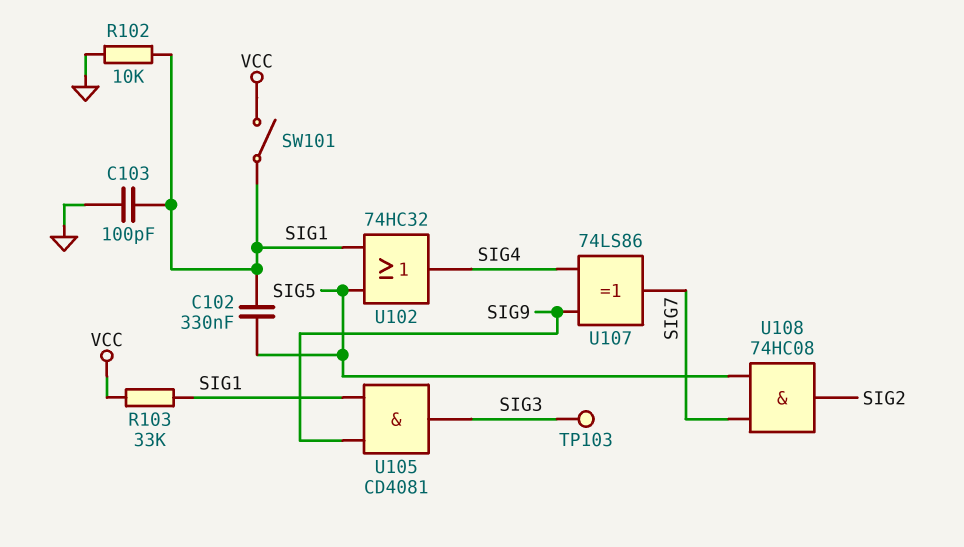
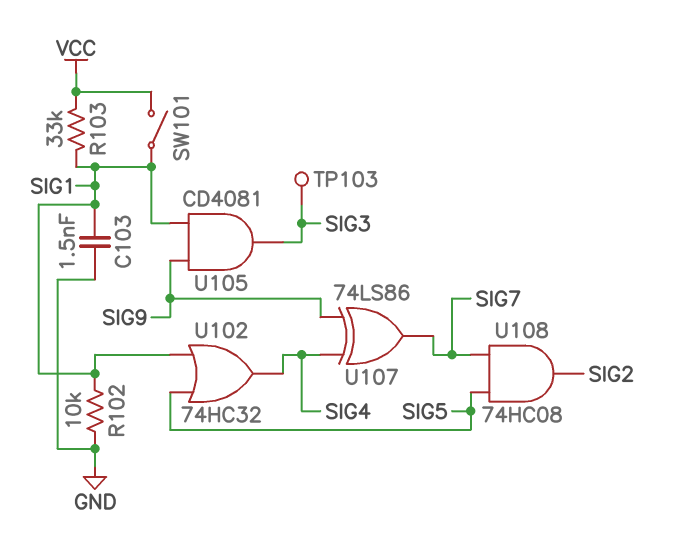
C102: 330nF (SIG1, SIG5) -> none
C103: 100pF (GND, SIG1) -> 1.5nF (GND, SIG1)

